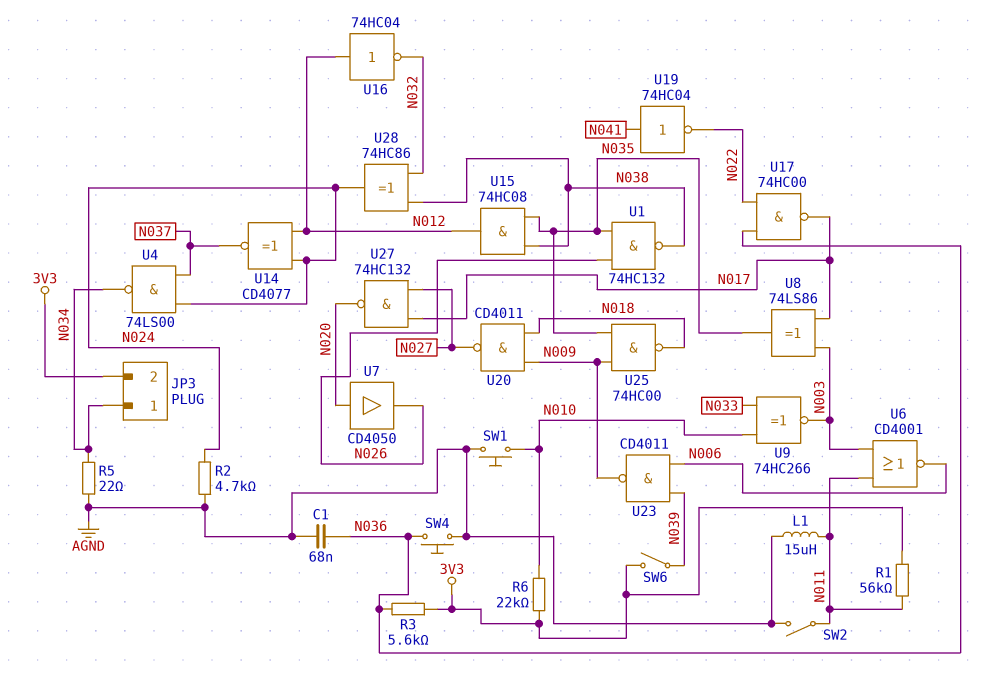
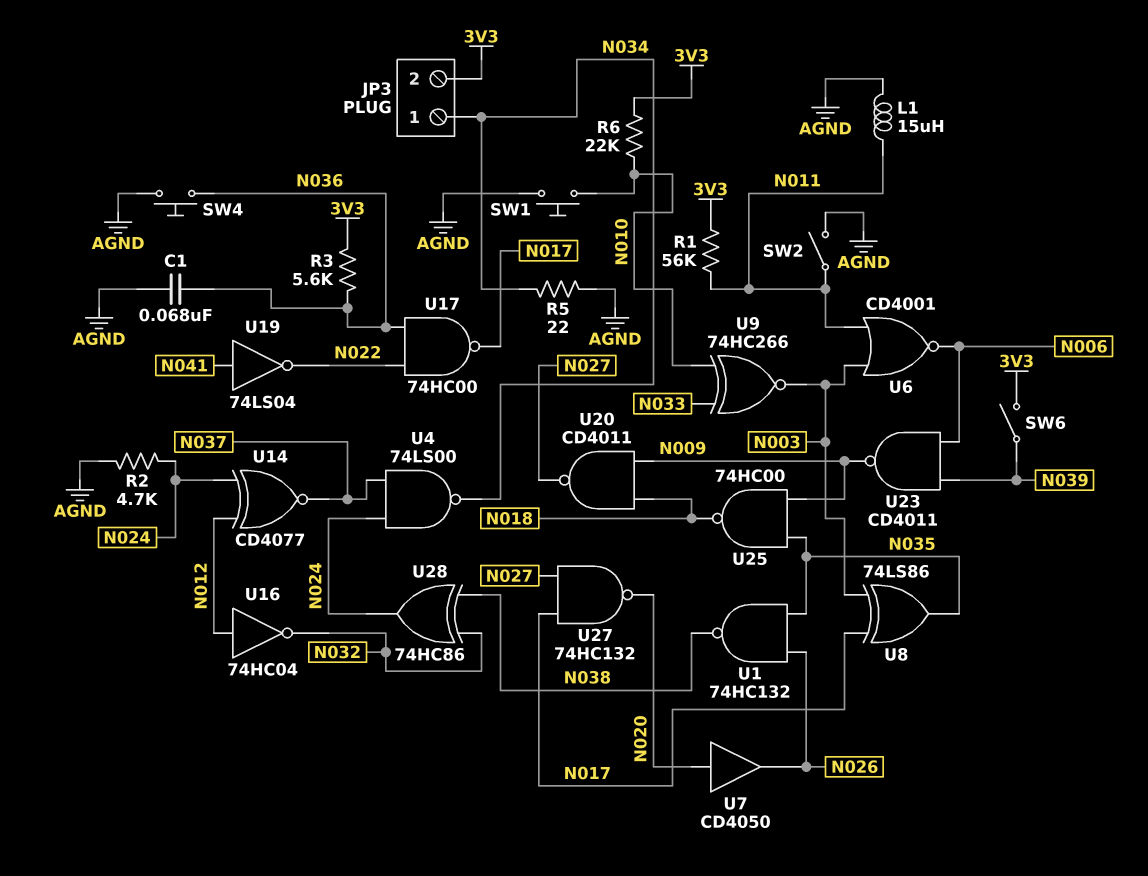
U15: AND 74HC08 (in N035, in N038, out N012) -> none
U19: NOT 74HC04 (in N041, out N022) -> NOT 74LS04 (in N041, out N022)

